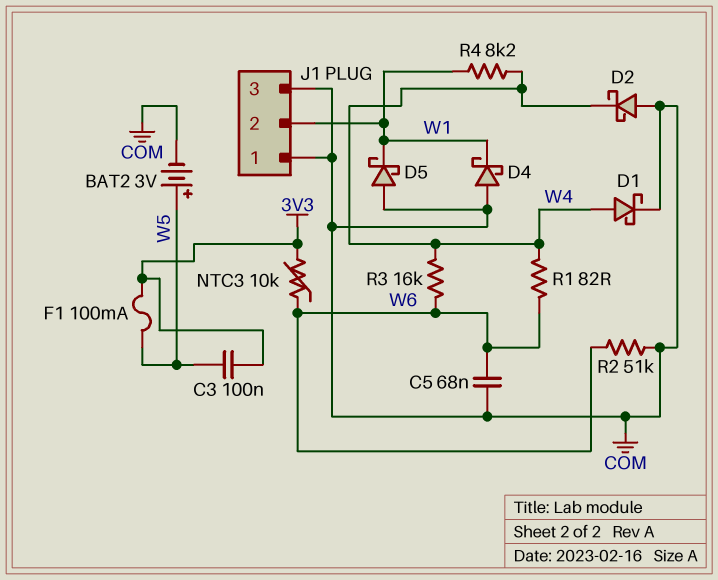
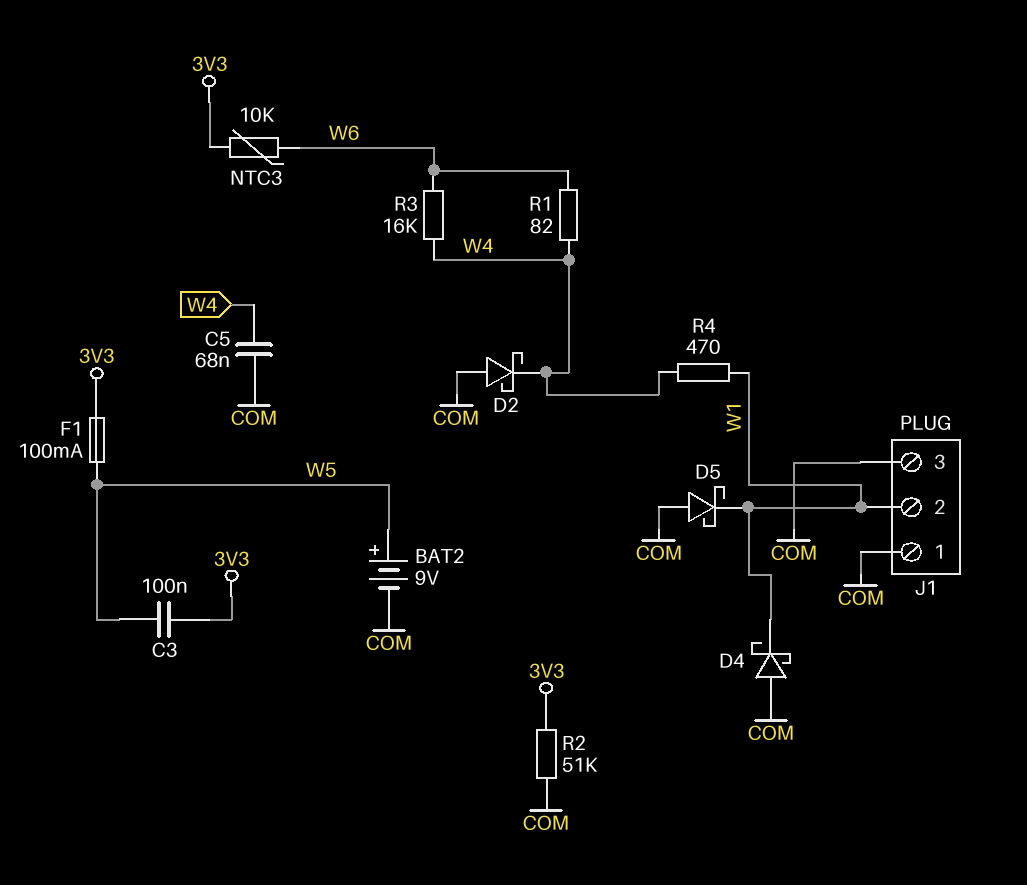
BAT2: 3V (plus W5, minus COM) -> 9V (plus W5, minus COM)
C5: 68nF (COM, W6) -> 68nF (COM, W4)
D1: schottky (A W4, K COM) -> none
R2: 51k (COM, W6) -> 51k (3V3, COM)
R4: 8.2k (W1, W4) -> 470 (W1, W4)

